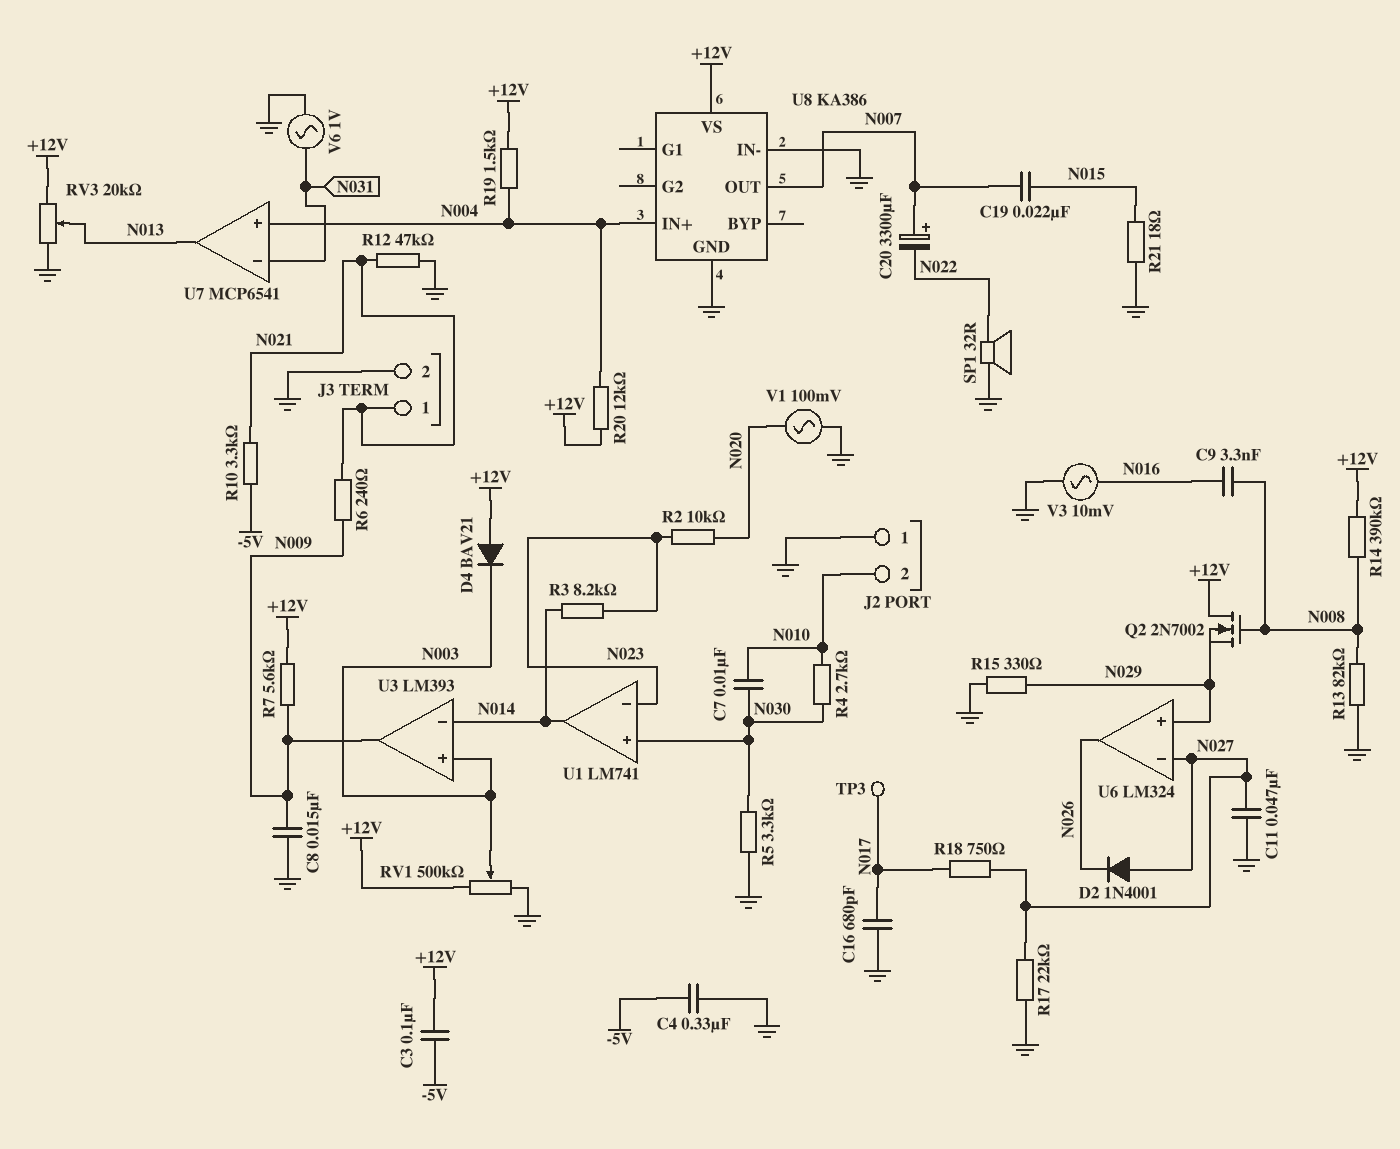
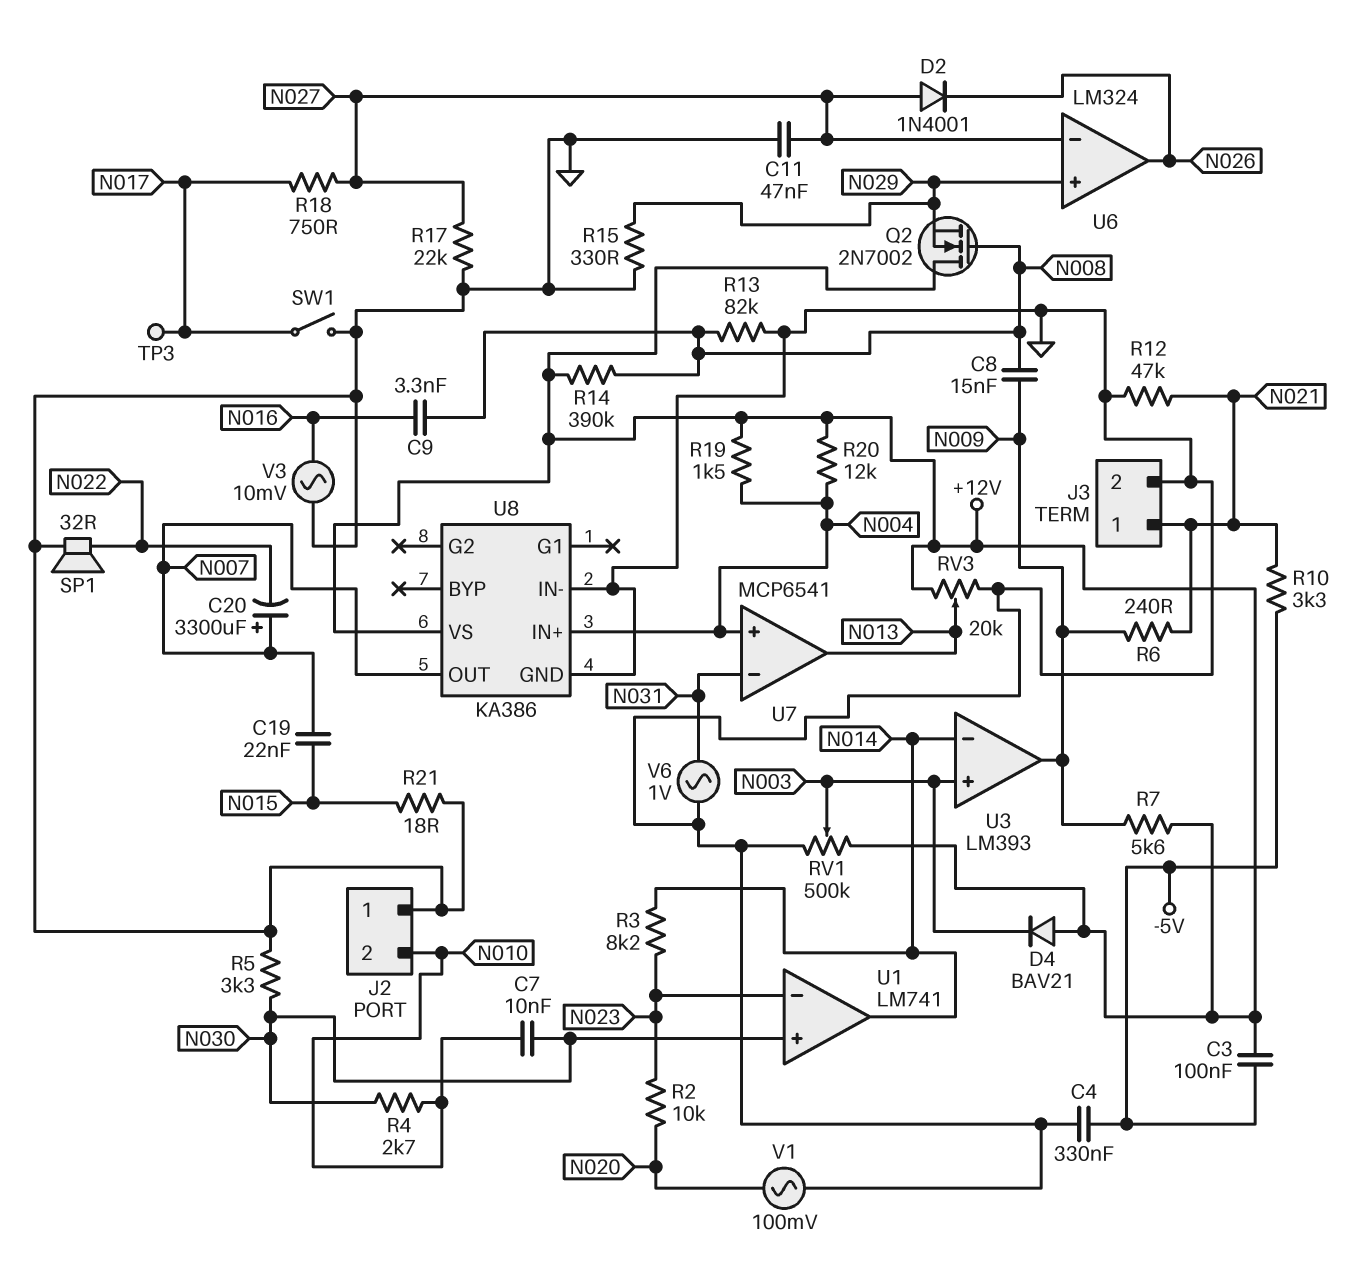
C8: 15nF (GND, N009) -> 15nF (N008, N009)
C16: 680pF (GND, N017) -> none
SW1: none -> switch (GND, N017)

